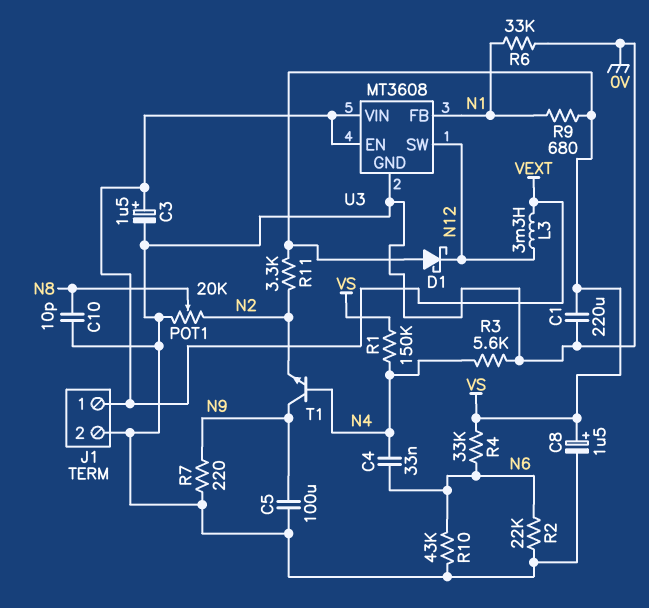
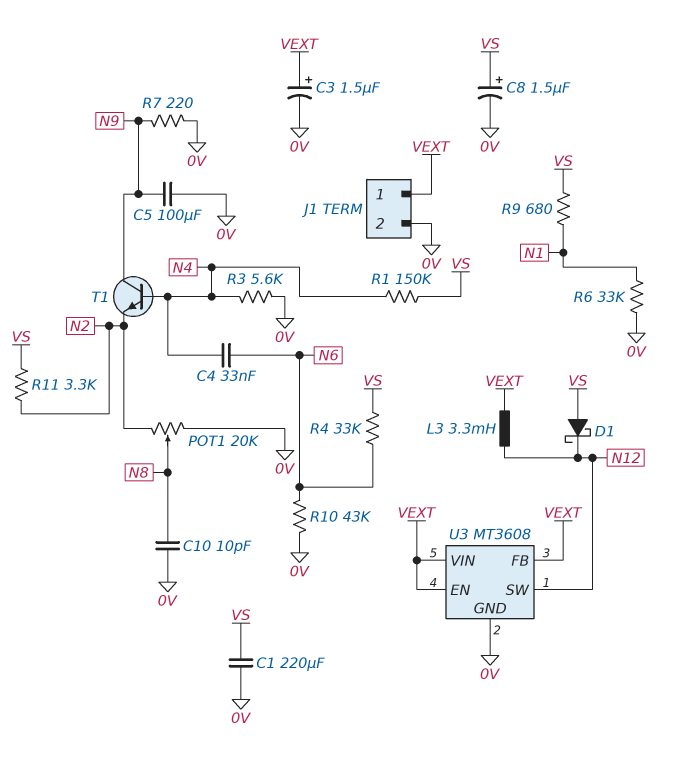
R2: 22k (0V, N6) -> none
U3 pin FB: N1 -> VEXT

